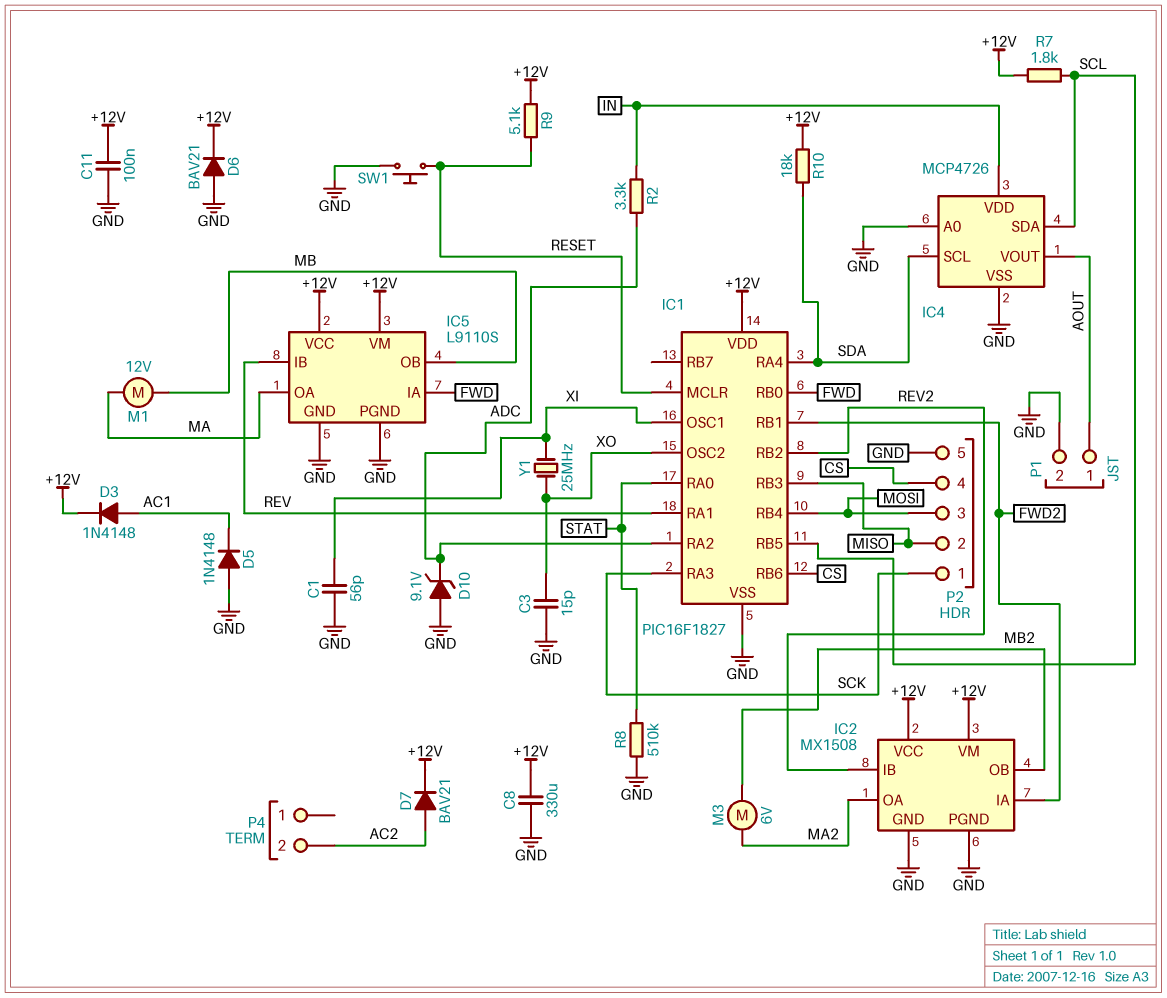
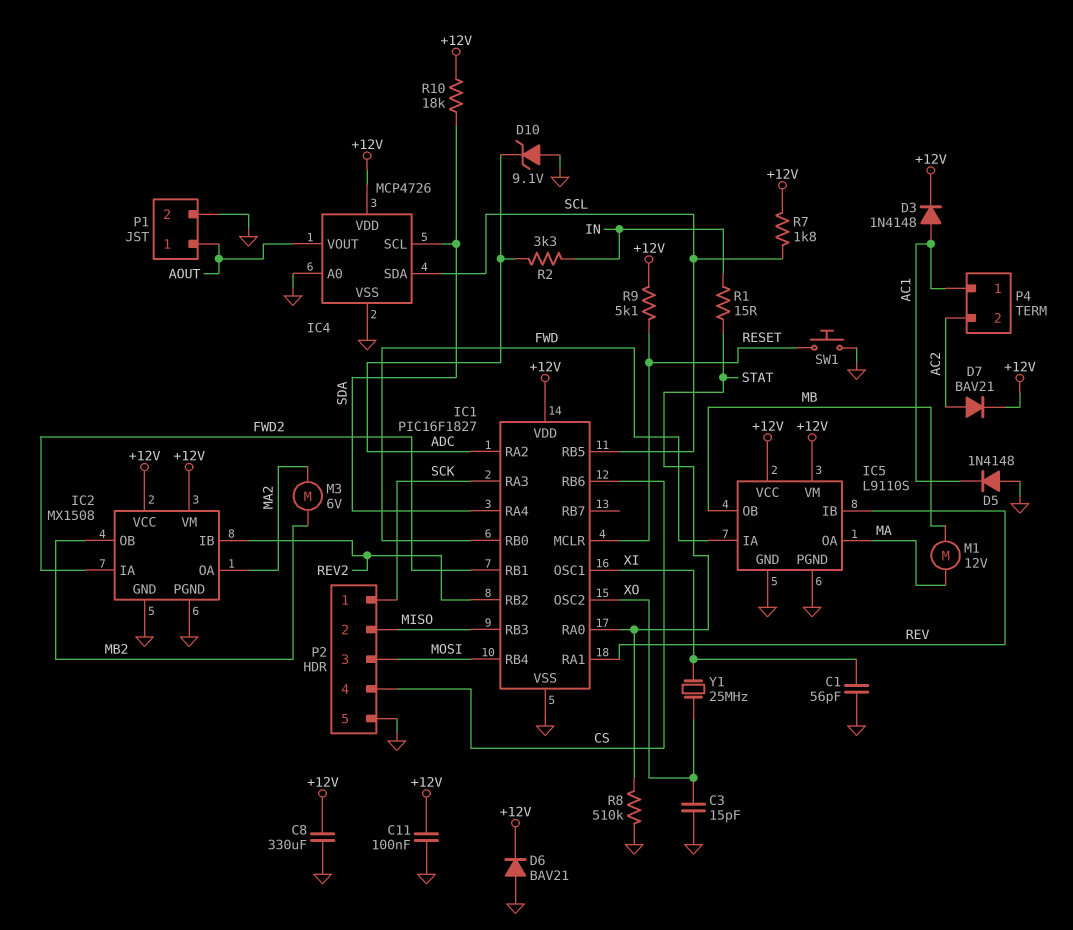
IC4 pin VDD: IN -> +12V
P4 pin 1: none -> AC1
R1: none -> 15 (IN, STAT)

